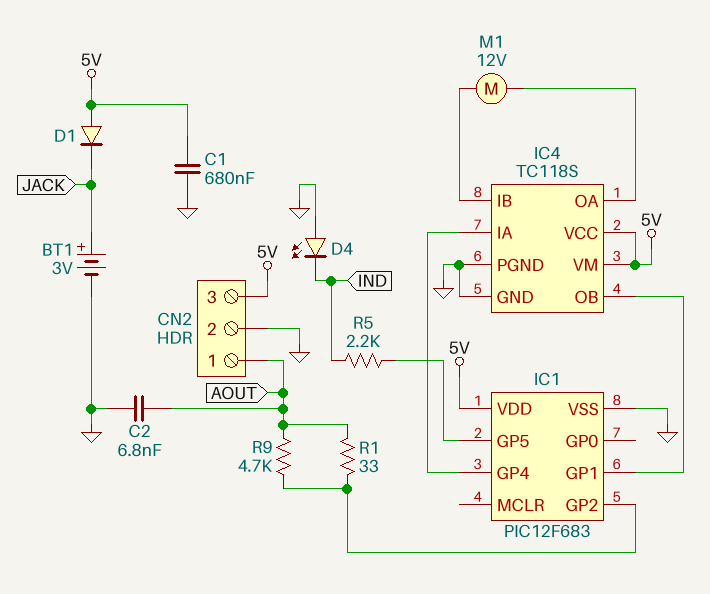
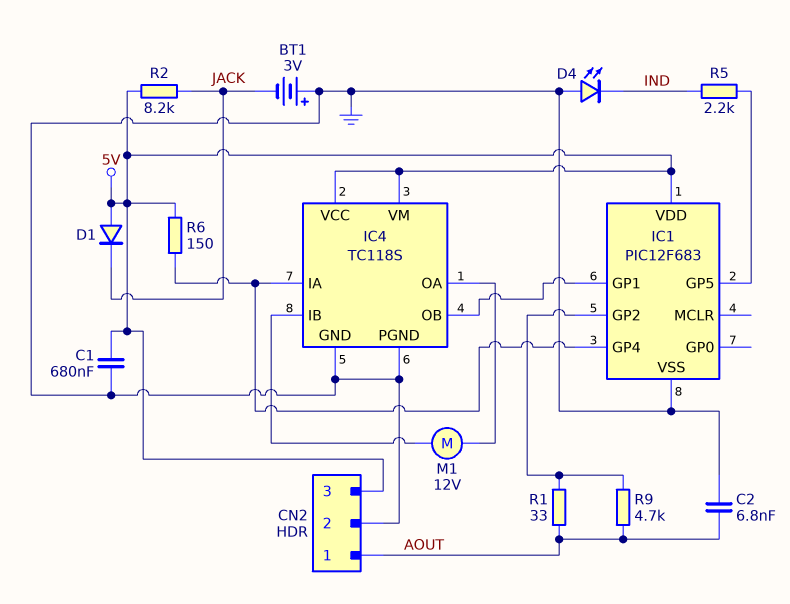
BT1: 3V (plus JACK, minus GND) -> 3V (plus GND, minus JACK)
R2: none -> 8.2k (5V, JACK)
R6: none -> 150 (5V, IC1/GP4)

